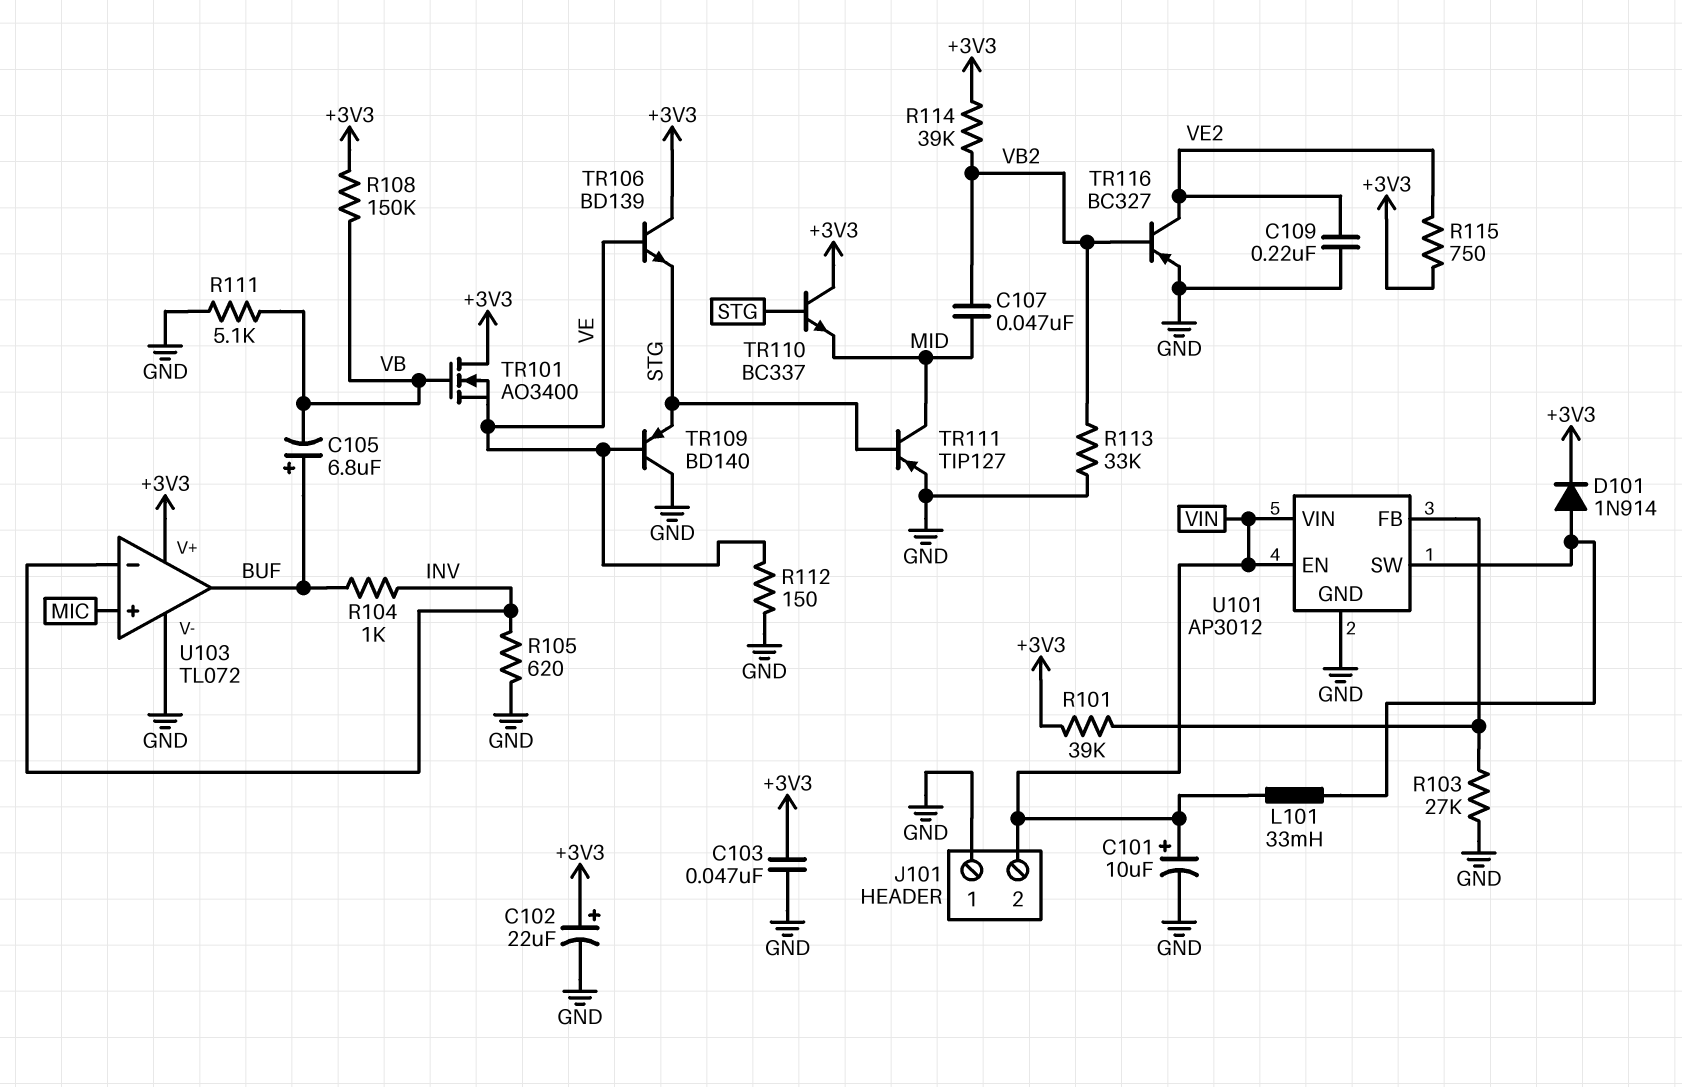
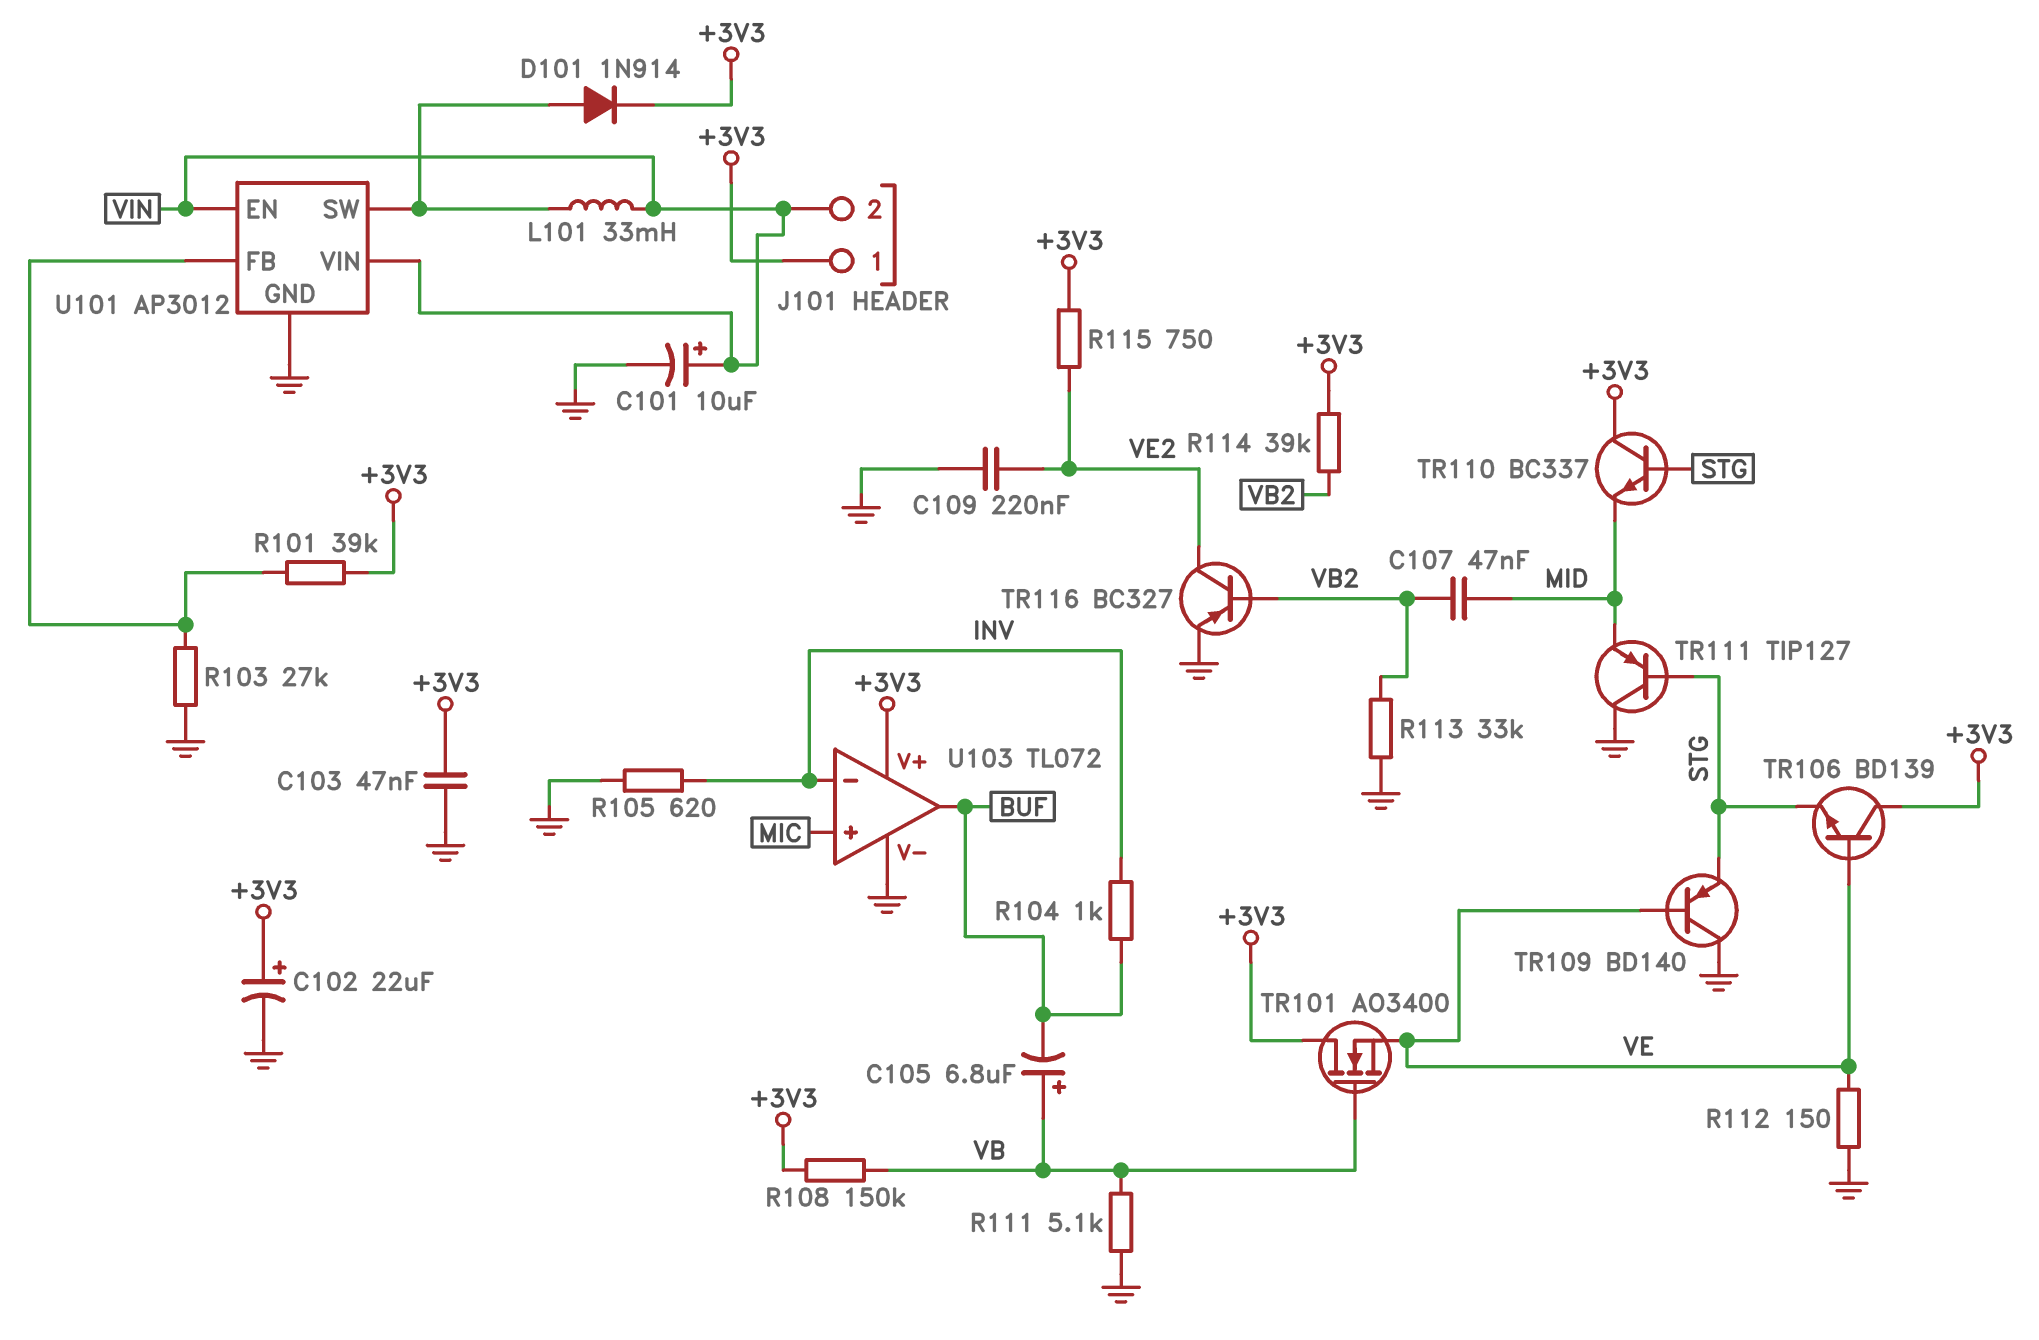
C105: 6.8uF (plus BUF, minus VB) -> 6.8uF (plus VB, minus BUF)
J101 pin 1: GND -> +3V3
TR111: PNP TIP127 (B STG, C MID, E GND) -> PNP TIP127 (B STG, C GND, E MID)

